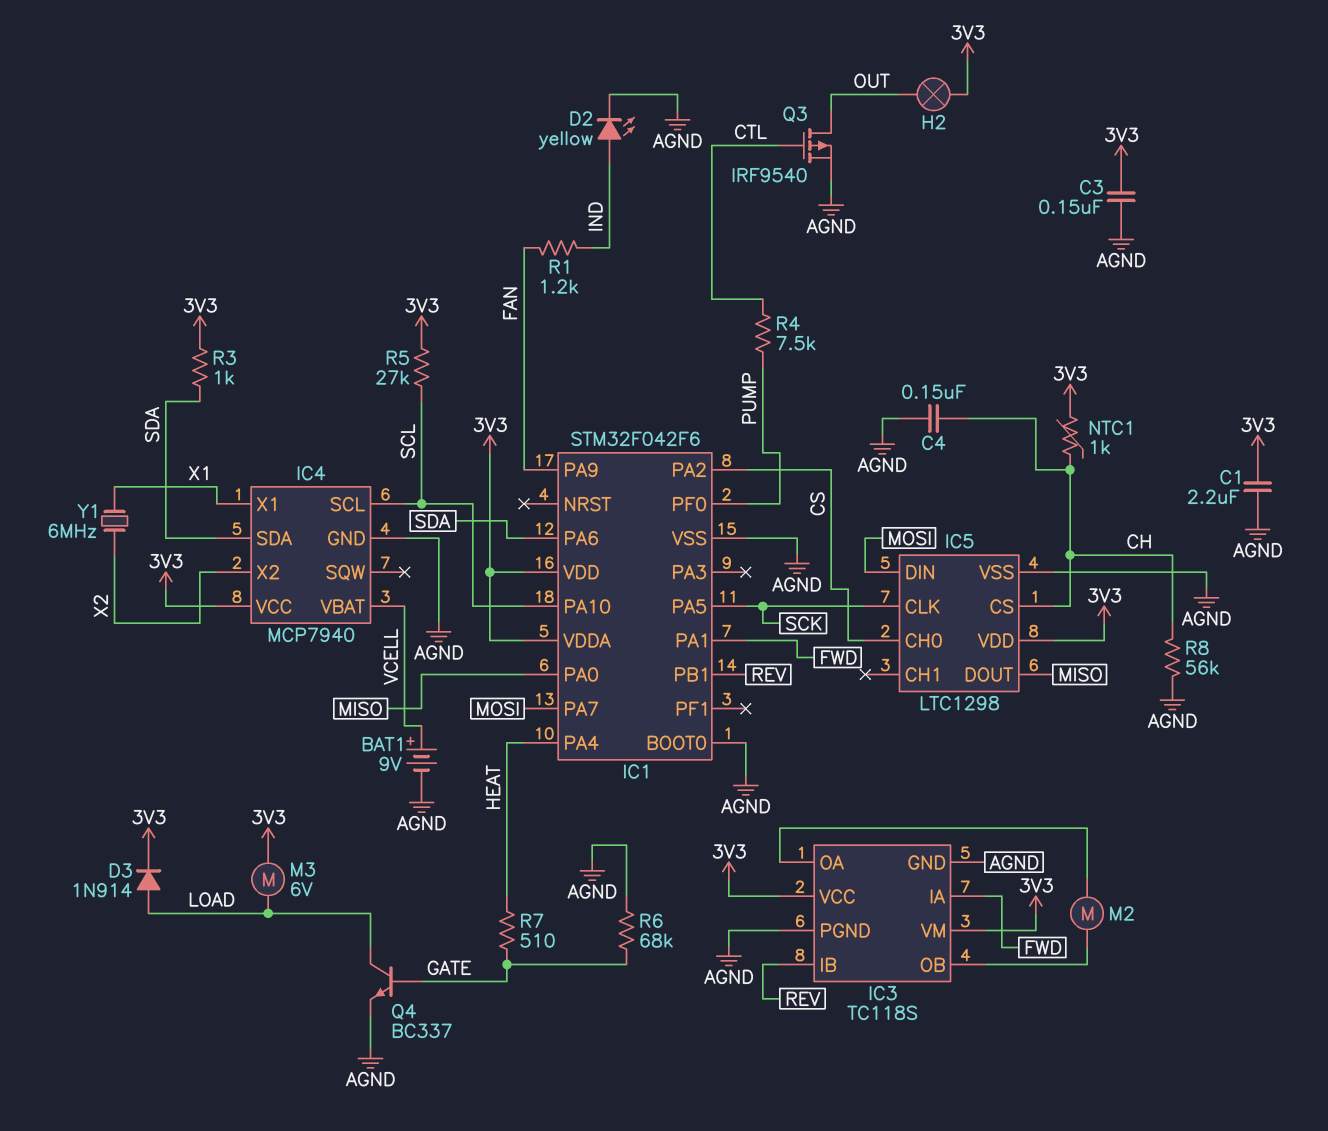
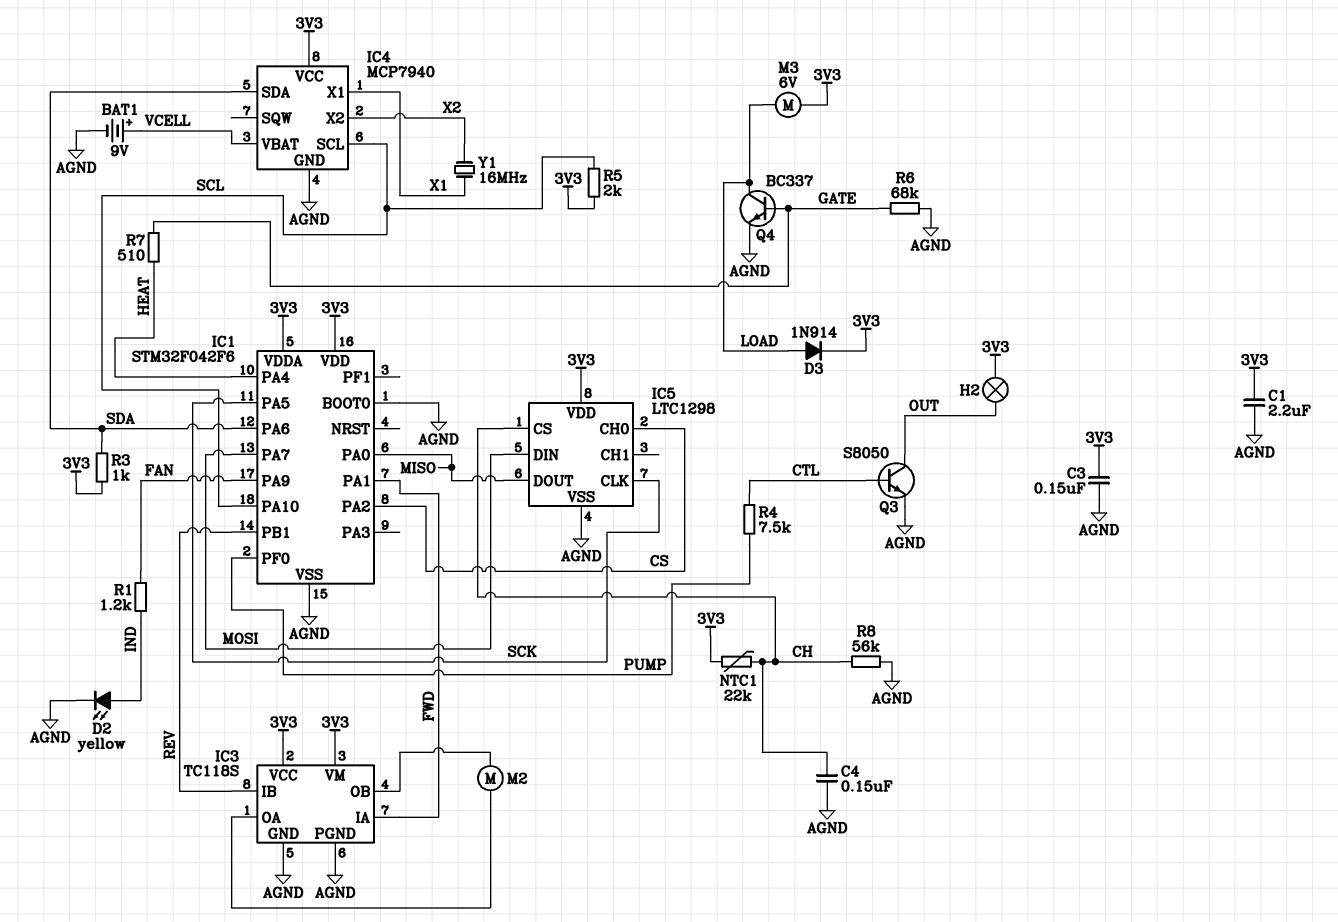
NTC1: 1k (3V3, CH) -> 22k (3V3, CH)
Q3: PMOS IRF9540 (G CTL, D OUT, S AGND) -> NPN S8050 (B CTL, C OUT, E AGND)
R5: 27k (3V3, SCL) -> 2k (3V3, SCL)
Y1: 6MHz (X1, X2) -> 16MHz (X1, X2)

